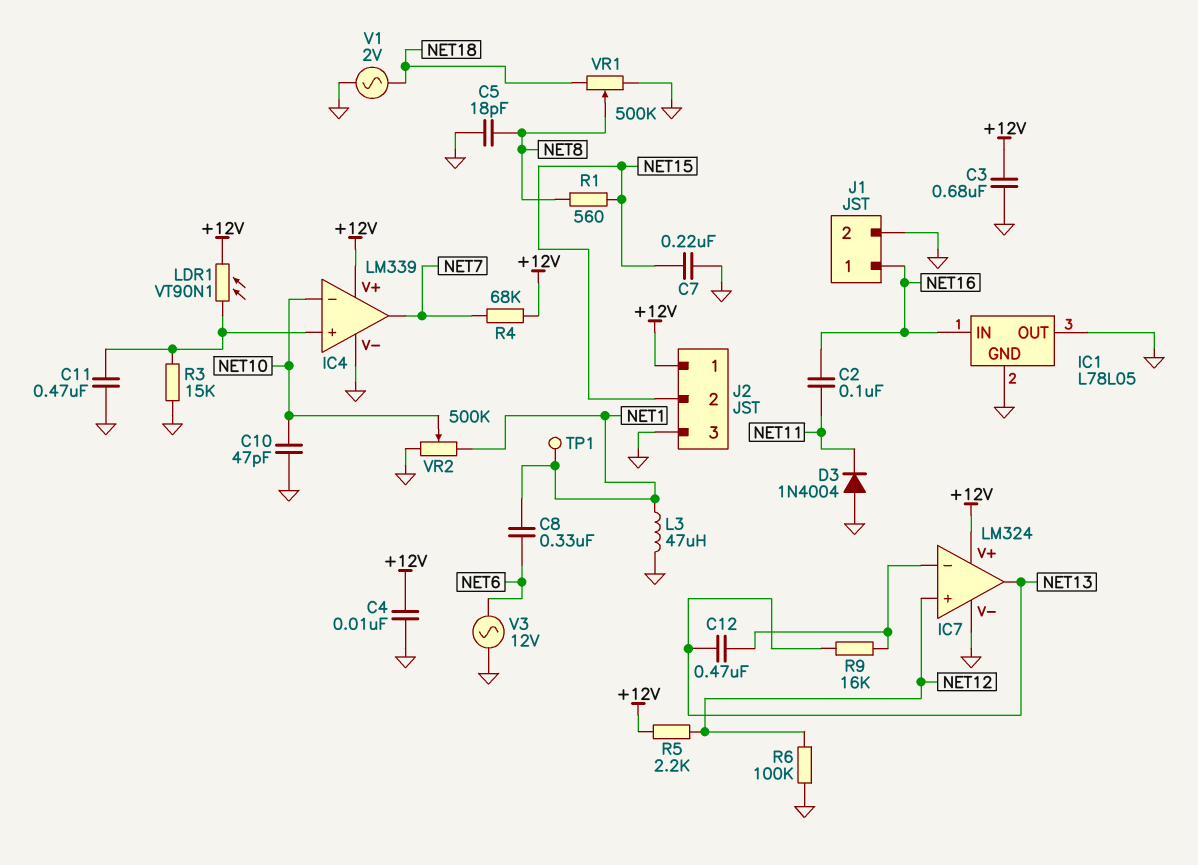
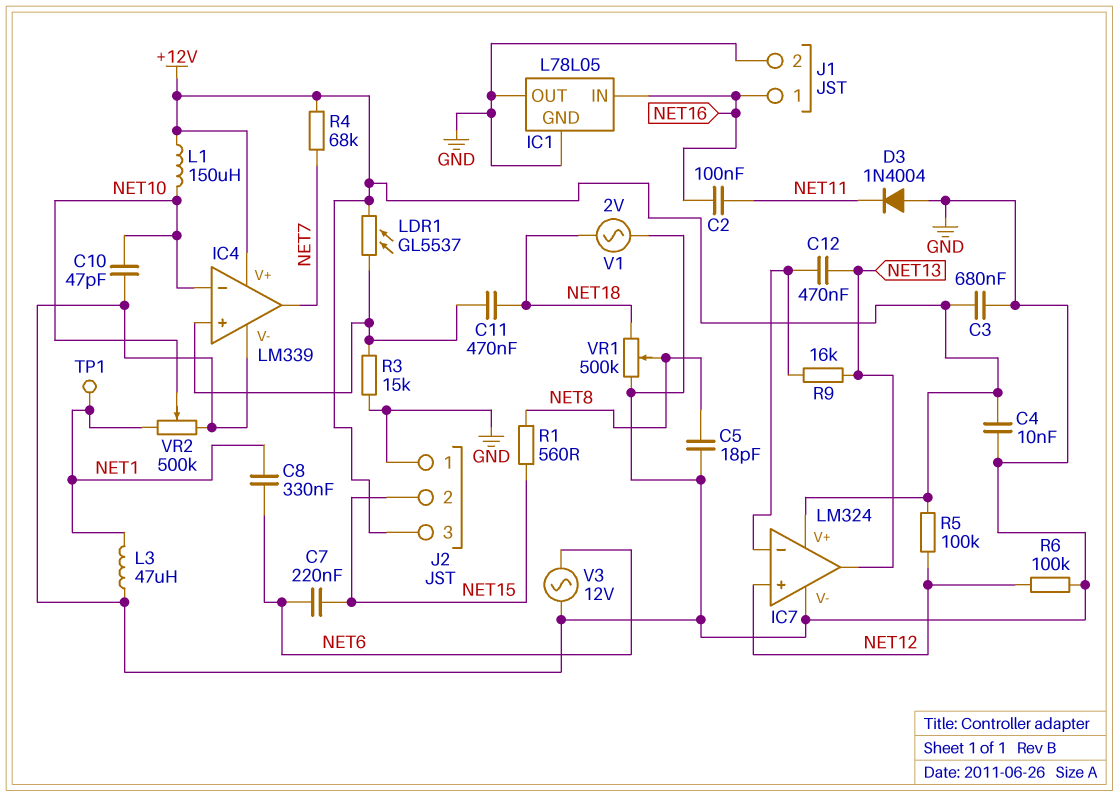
C7: 220nF (GND, NET15) -> 220nF (NET6, NET15)
C11: 470nF (GND, IC4/in+) -> 470nF (IC4/in+, NET18)
J2 pin 1: +12V -> GND
J2 pin 3: GND -> +12V
L1: none -> 150uH (+12V, NET10)
LDR1: VT90N1 (+12V, IC4/in+) -> GL5537 (+12V, IC4/in+)
R5: 2.2k (+12V, NET12) -> 100k (+12V, NET12)

